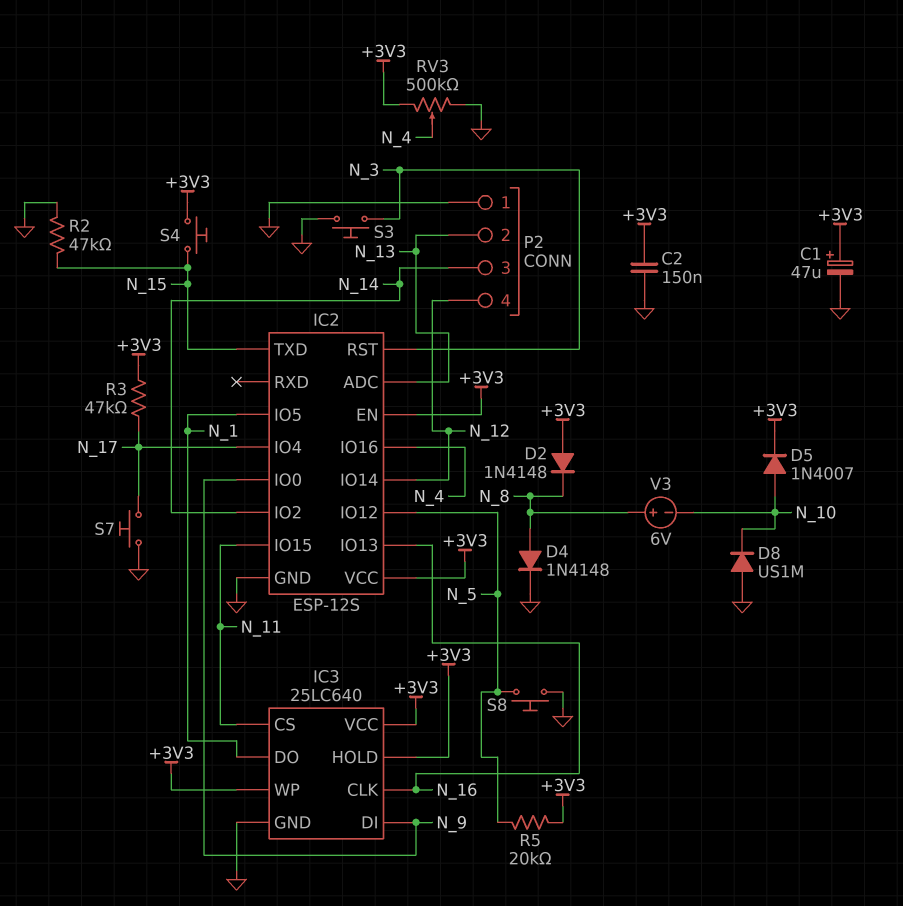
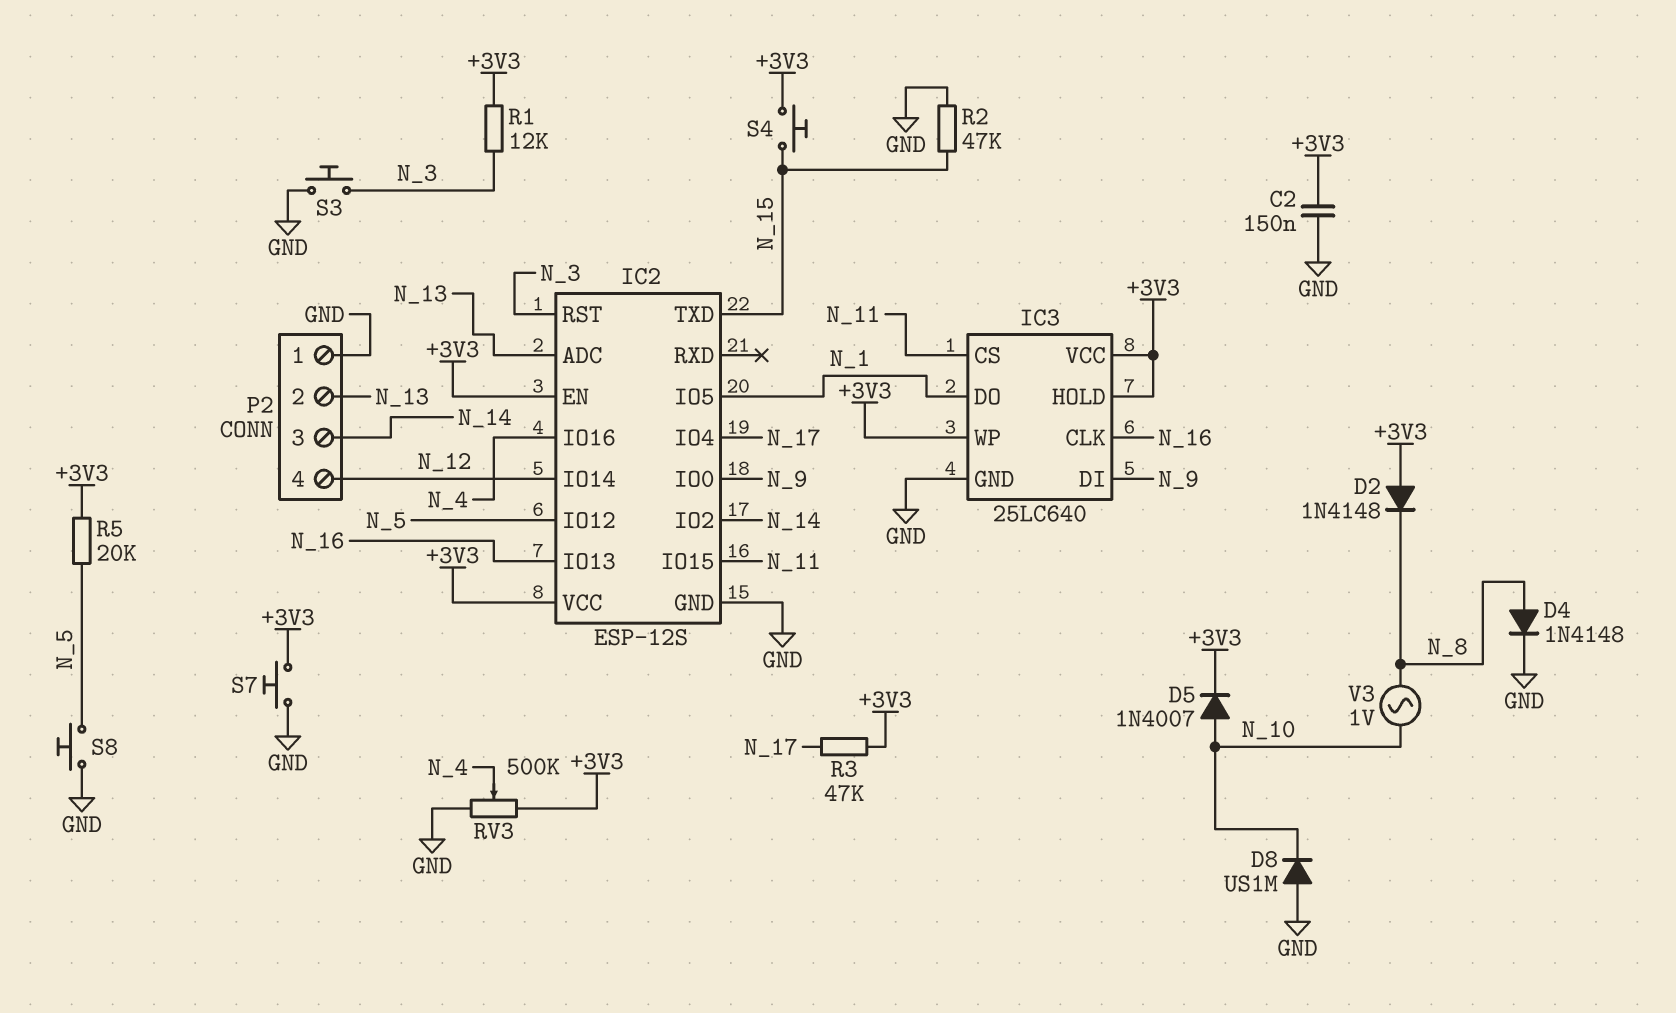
C1: 47uF (plus +3V3, minus GND) -> none
R1: none -> 12k (+3V3, N_3)
S7: button (GND, N_17) -> button (+3V3, GND)
V3: 6V (plus N_8, minus N_10) -> AC 1V (N_8, N_10)

